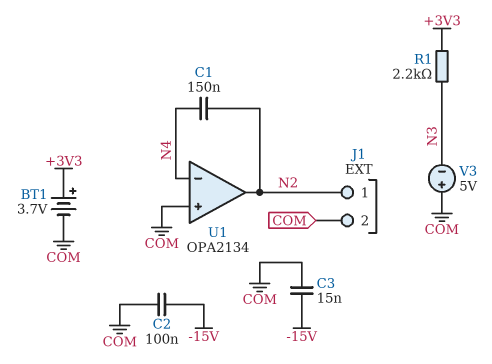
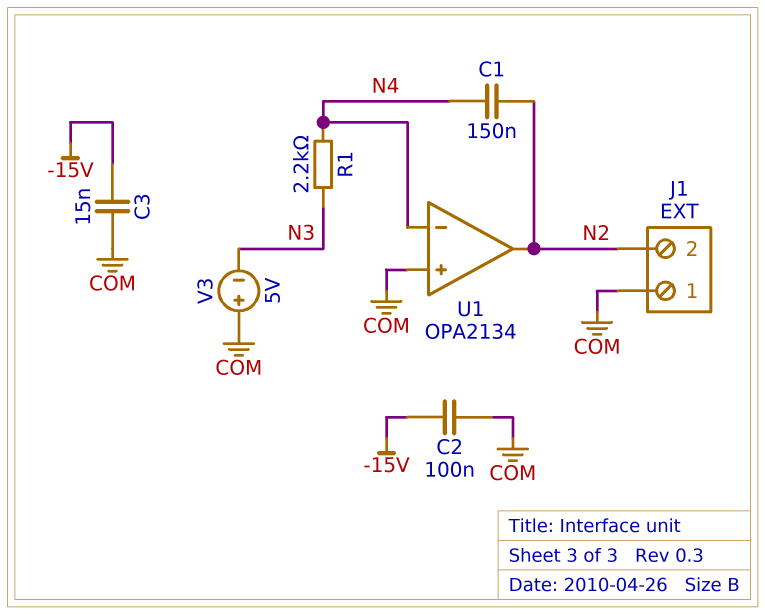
BT1: 3.7V (plus +3V3, minus COM) -> none
J1 pin 1: N2 -> COM
J1 pin 2: COM -> N2
R1: 2.2k (+3V3, N3) -> 2.2k (N3, N4)

